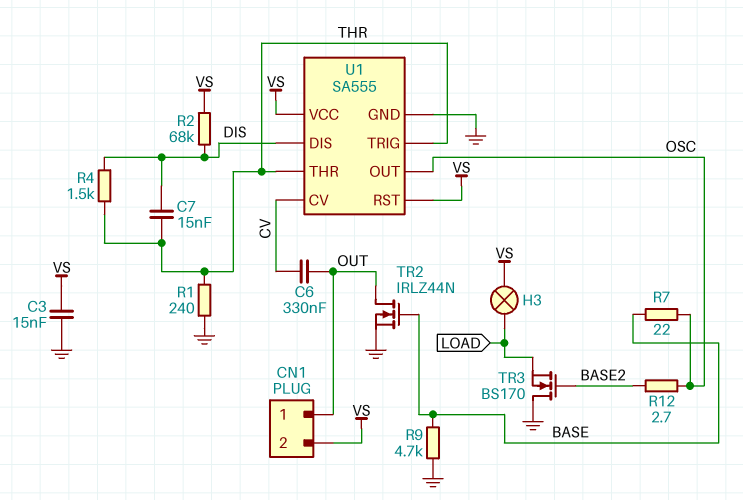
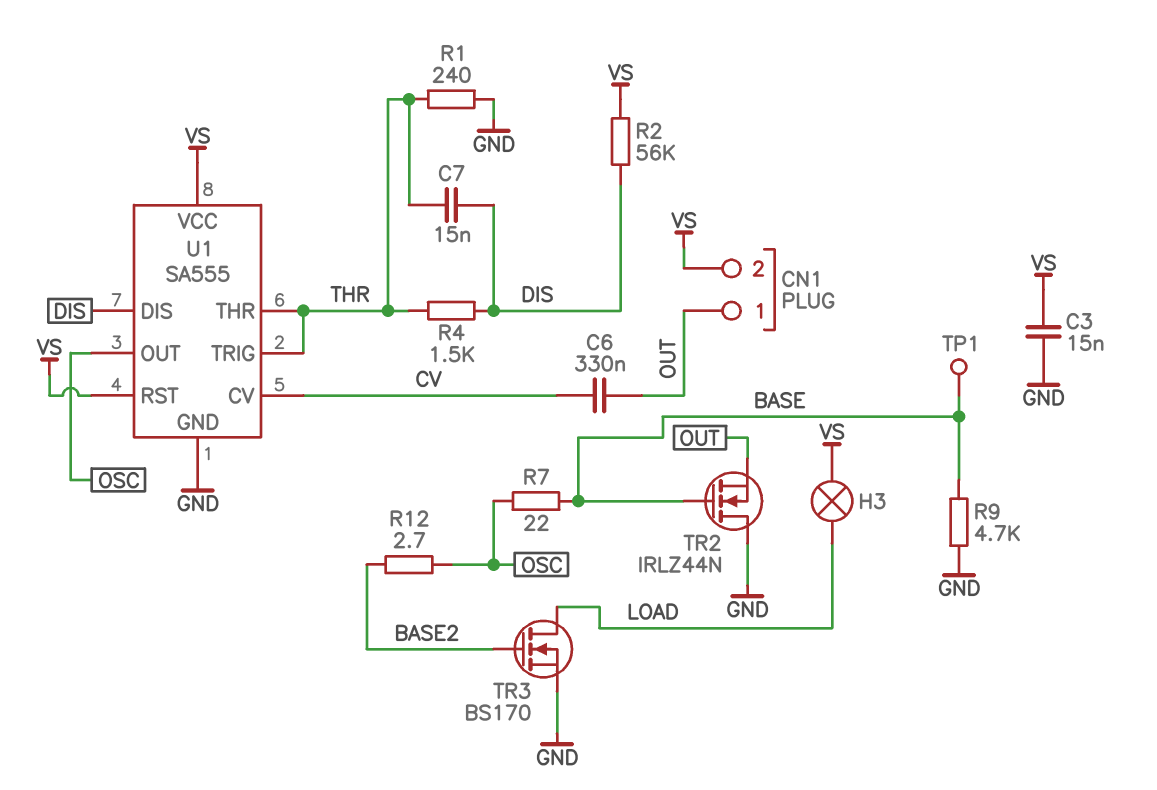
R2: 68k (DIS, VS) -> 56k (DIS, VS)
TP1: none -> test point (BASE)
TR2: NMOS IRLZ44N (G BASE, D OUT, S GND) -> NMOS IRLZ44N (G BASE, D GND, S OUT)
TR3: NMOS BS170 (G BASE2, D GND, S LOAD) -> NMOS BS170 (G BASE2, D LOAD, S GND)

